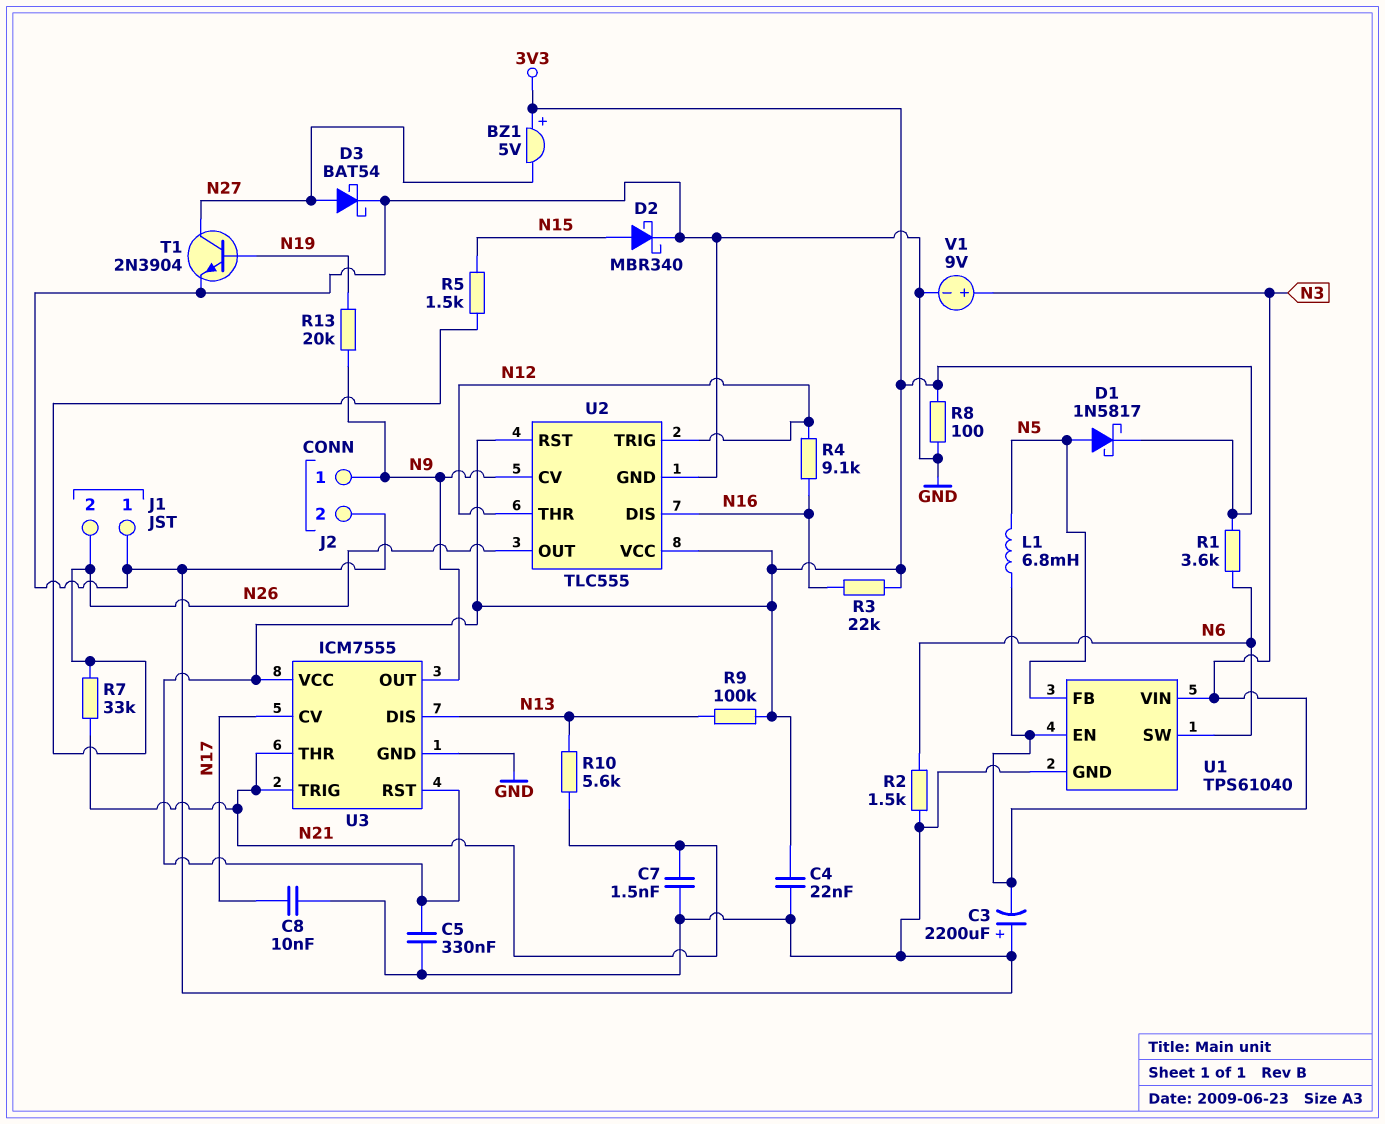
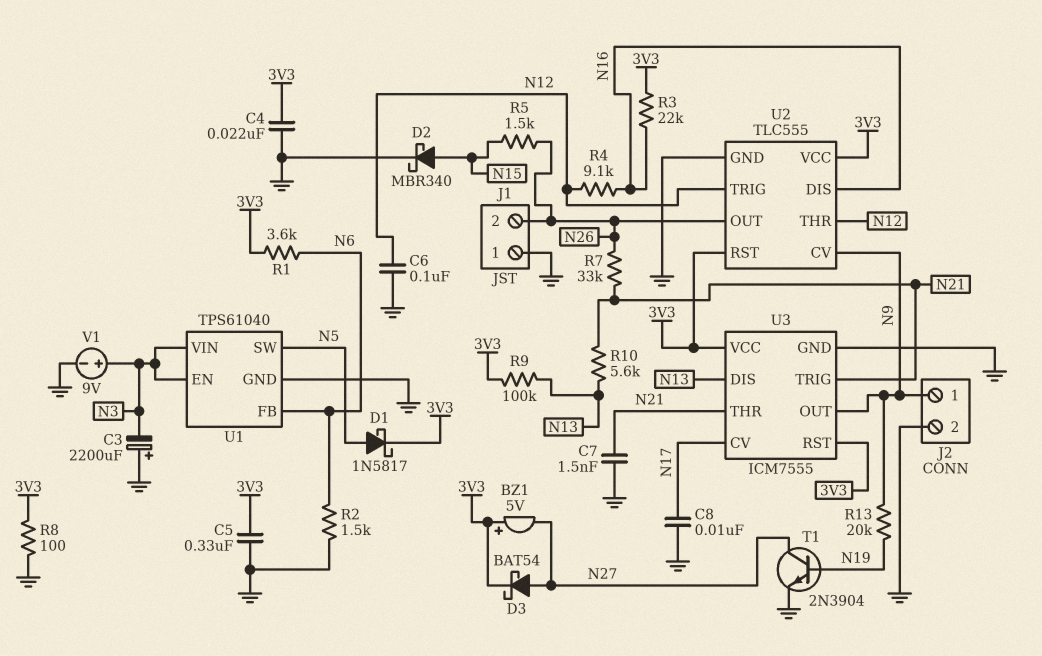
C6: none -> 100nF (GND, N12)
D3: schottky BAT54 (A N27, K GND) -> schottky BAT54 (A N27, K 3V3)
L1: 6.8mH (N3, N5) -> none
U1 pin FB: N5 -> N6
U1 pin SW: N6 -> N5

